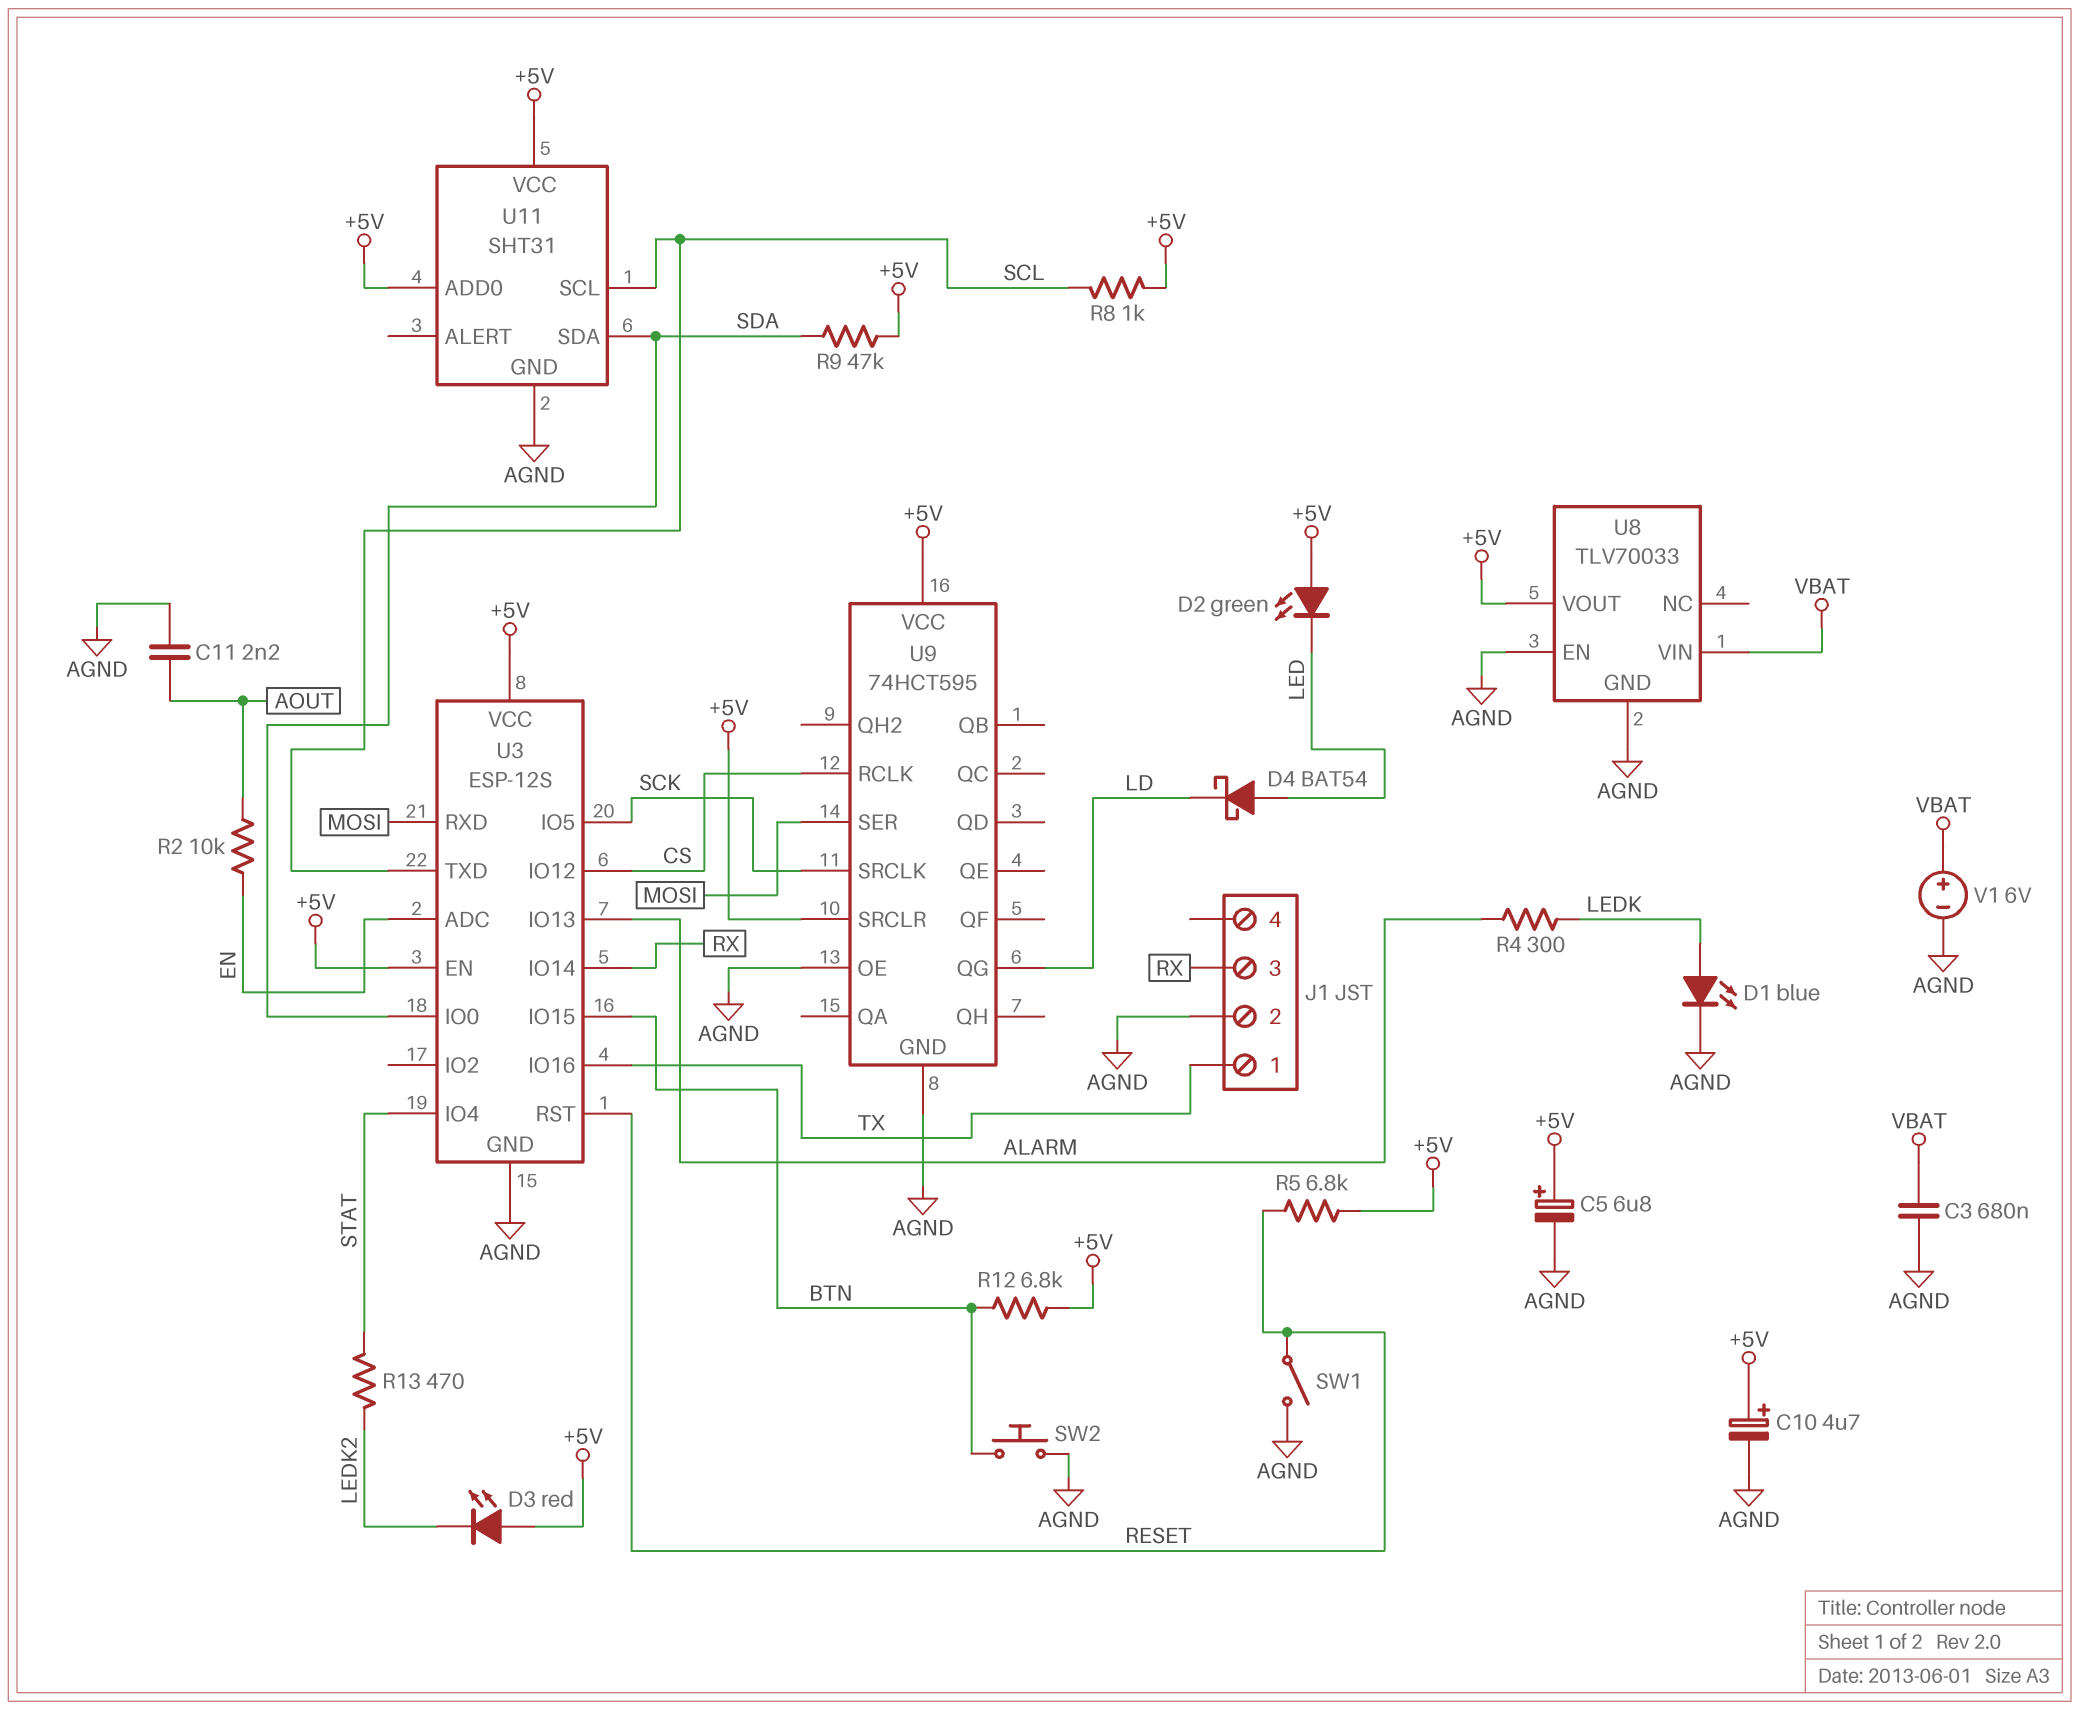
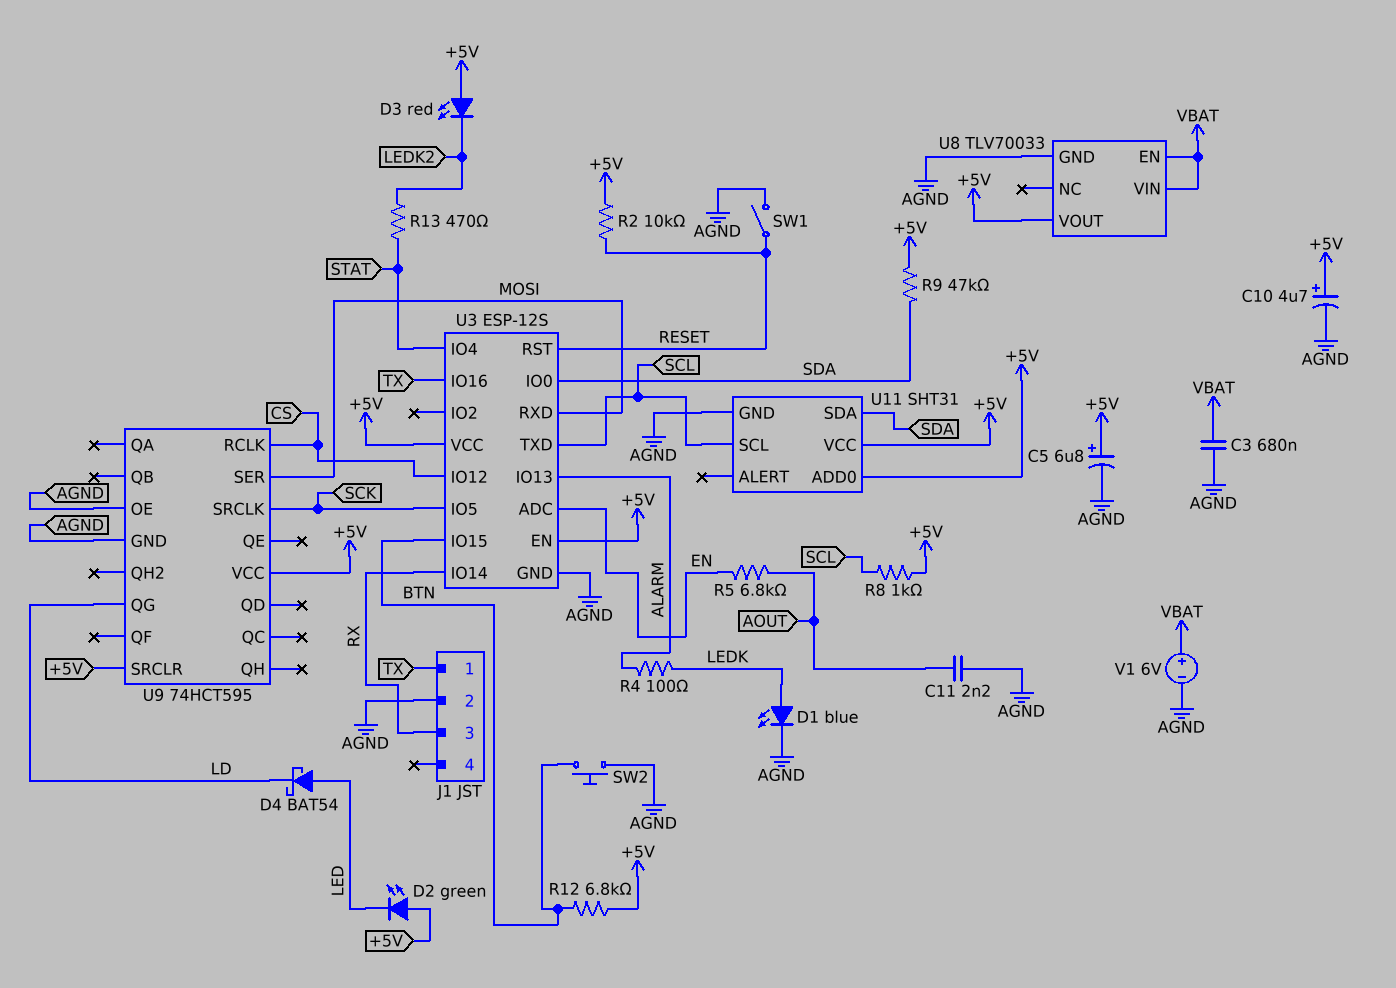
R2: 10k (AOUT, EN) -> 10k (+5V, RESET)
R4: 300 (ALARM, LEDK) -> 100 (ALARM, LEDK)
R5: 6.8k (+5V, RESET) -> 6.8k (AOUT, EN)
U8 pin EN: AGND -> VBAT

